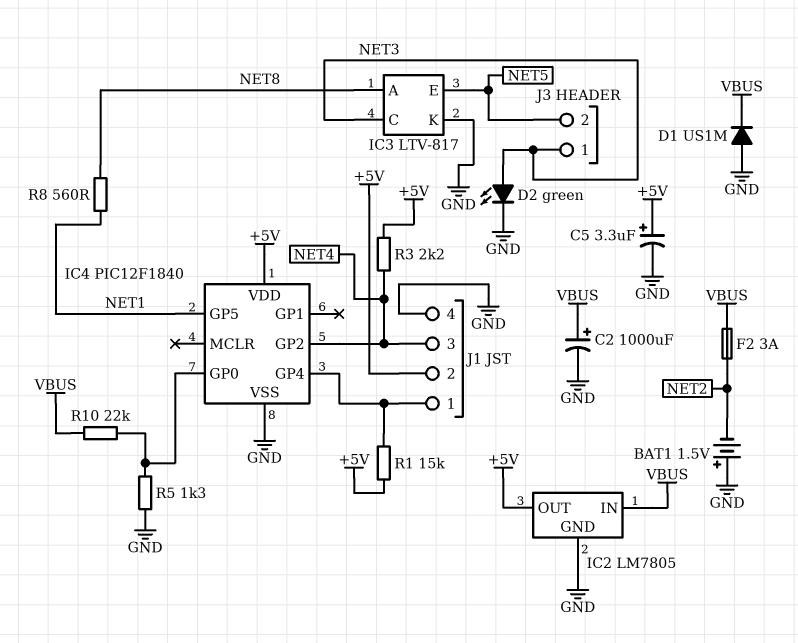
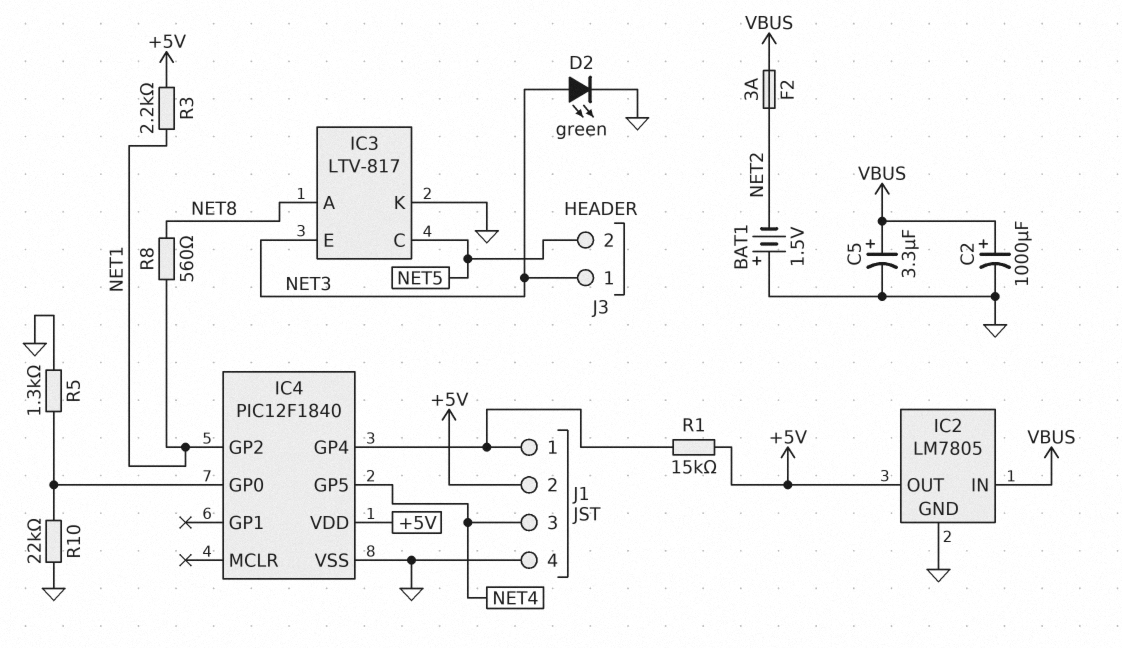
C5: 3.3uF (plus +5V, minus GND) -> 3.3uF (plus VBUS, minus GND)
D1: diode US1M (A GND, K VBUS) -> none
IC3 pin C: NET3 -> NET5
IC3 pin E: NET5 -> NET3
IC4 pin GP2: NET4 -> NET1
IC4 pin GP5: NET1 -> NET4
R3: 2.2k (+5V, NET4) -> 2.2k (+5V, NET1)
R10: 22k (IC4/GP0, VBUS) -> 22k (GND, IC4/GP0)

